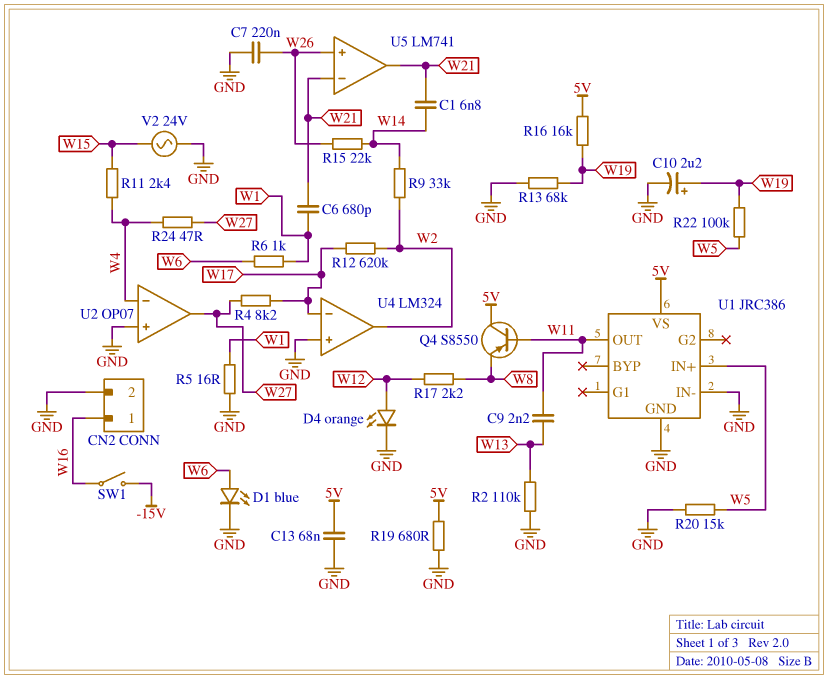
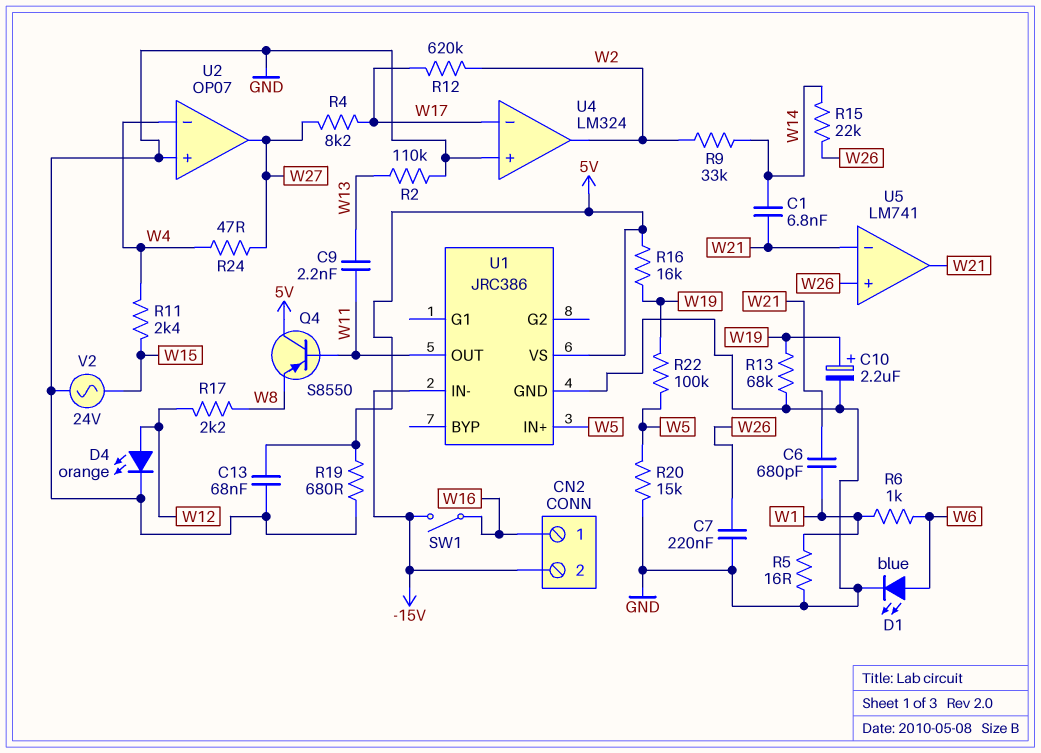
CN2 pin 2: GND -> -15V
U1 pin IN-: GND -> -15V

